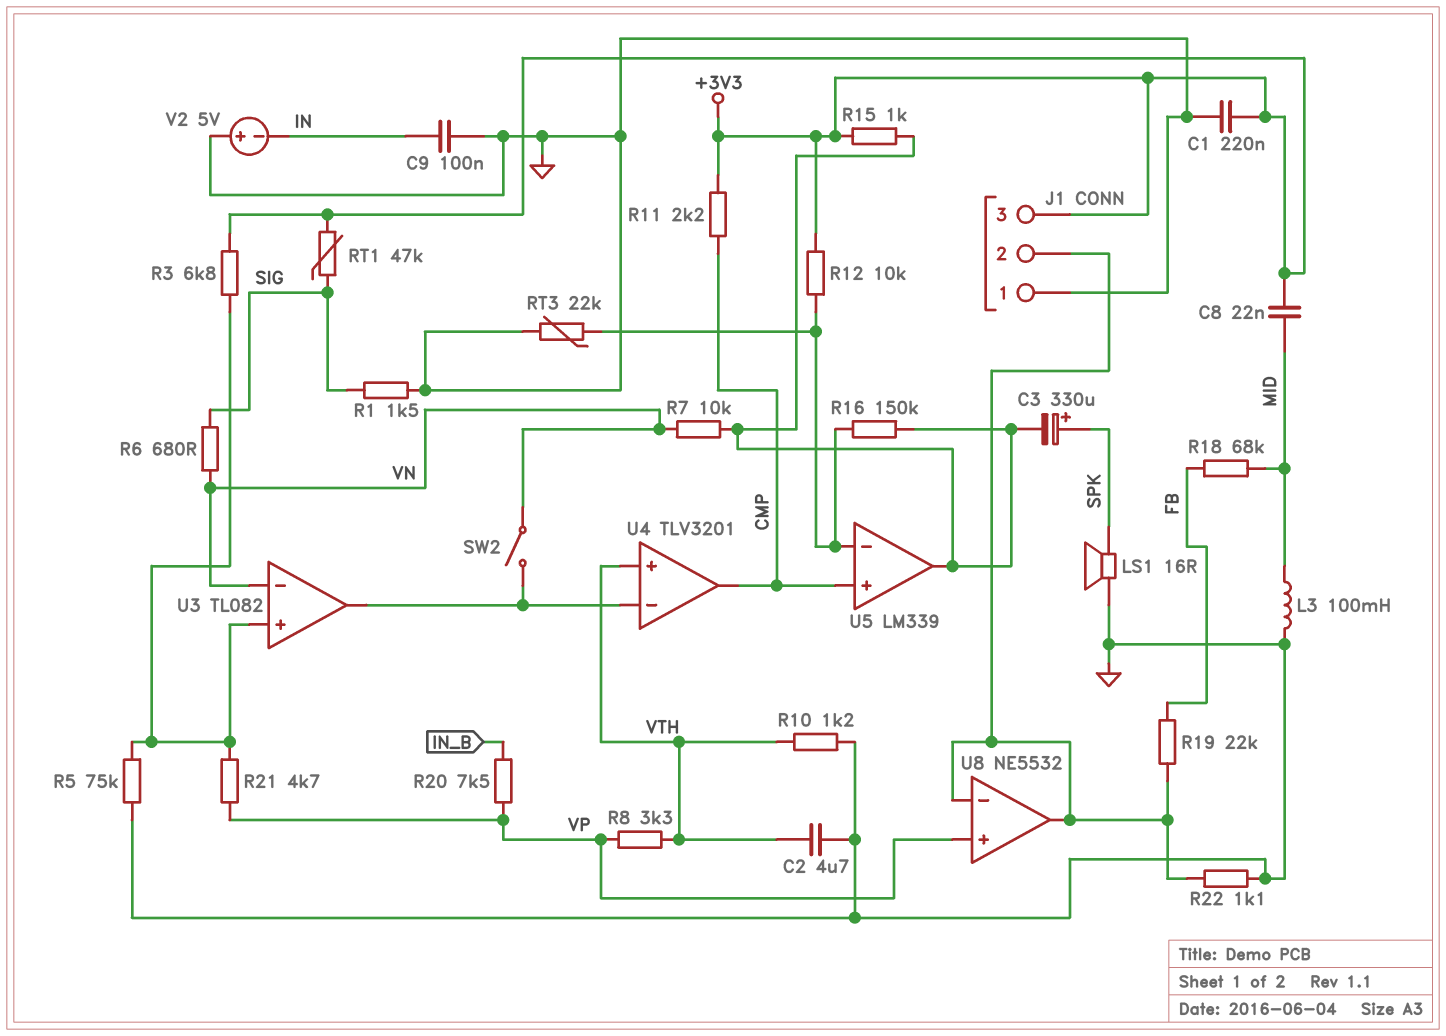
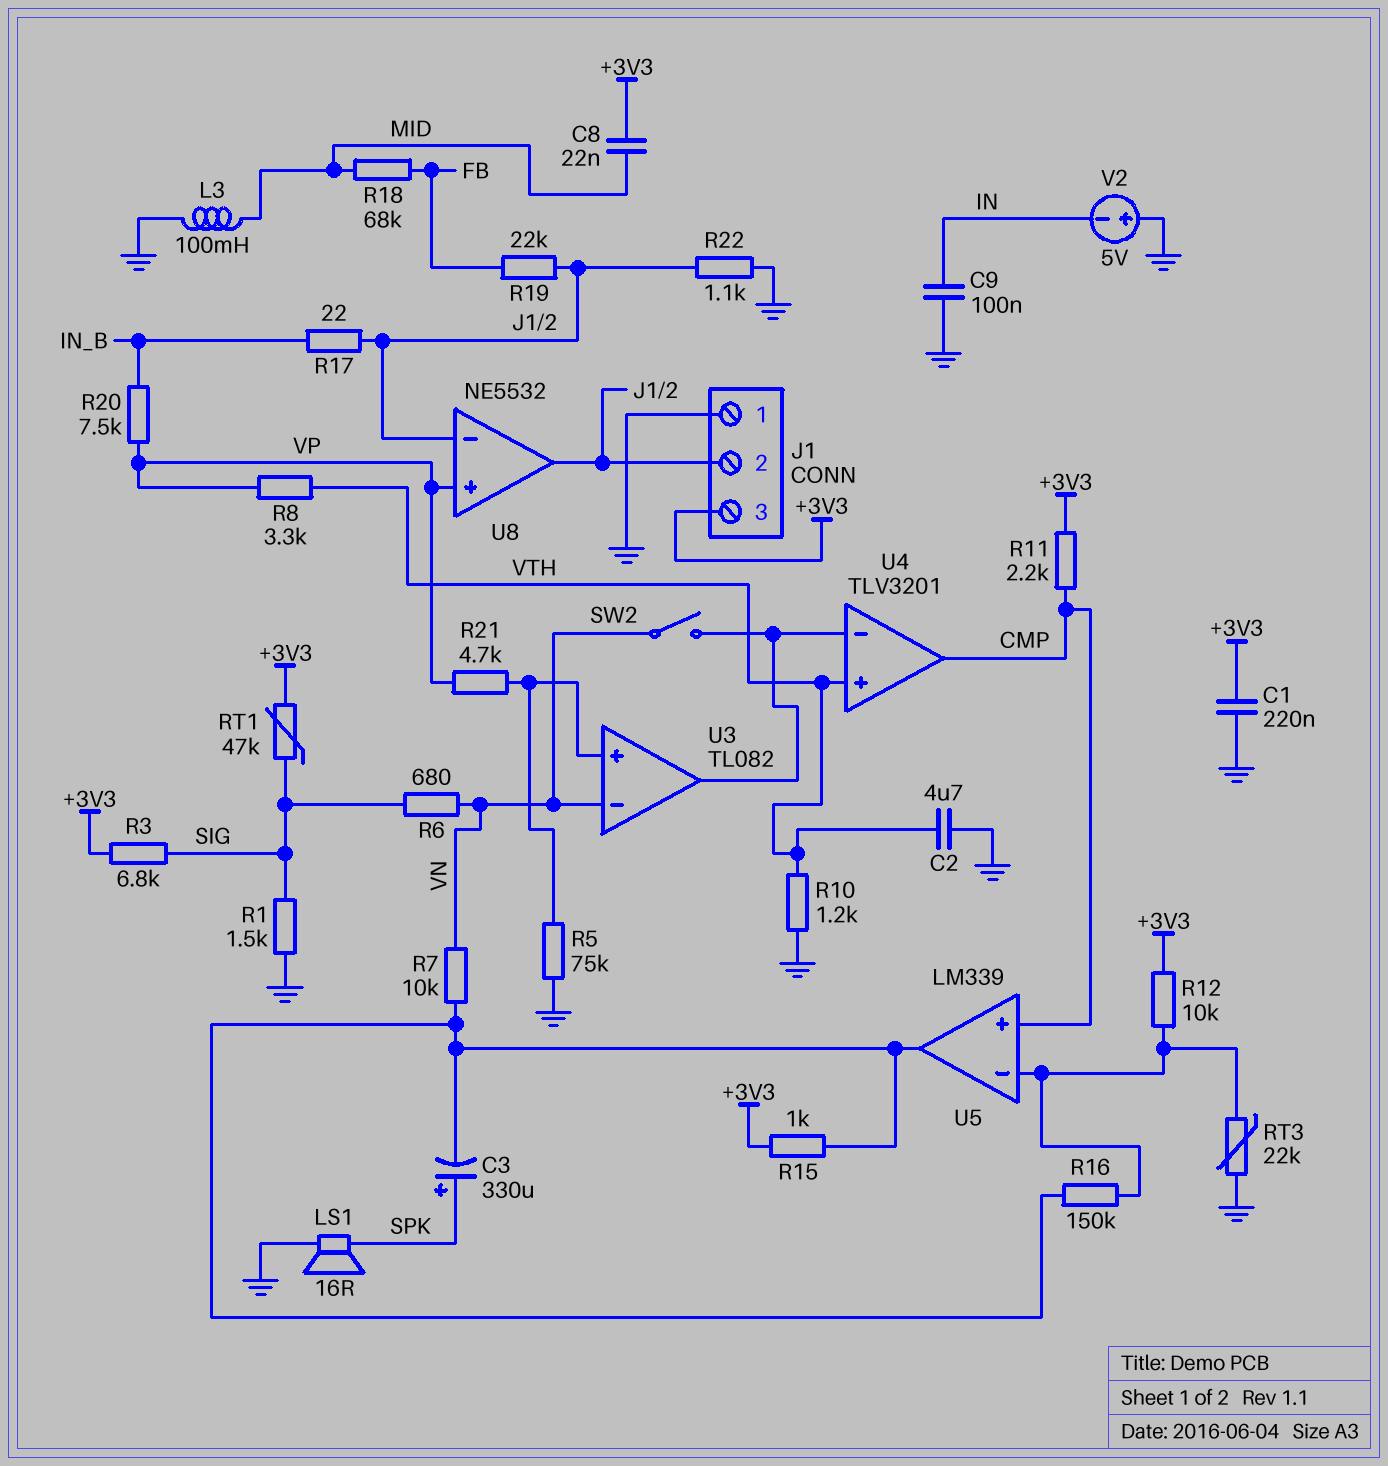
R3: 6.8k (+3V3, U3/in+) -> 6.8k (+3V3, SIG)
R17: none -> 22 (IN_B, J1/2)

